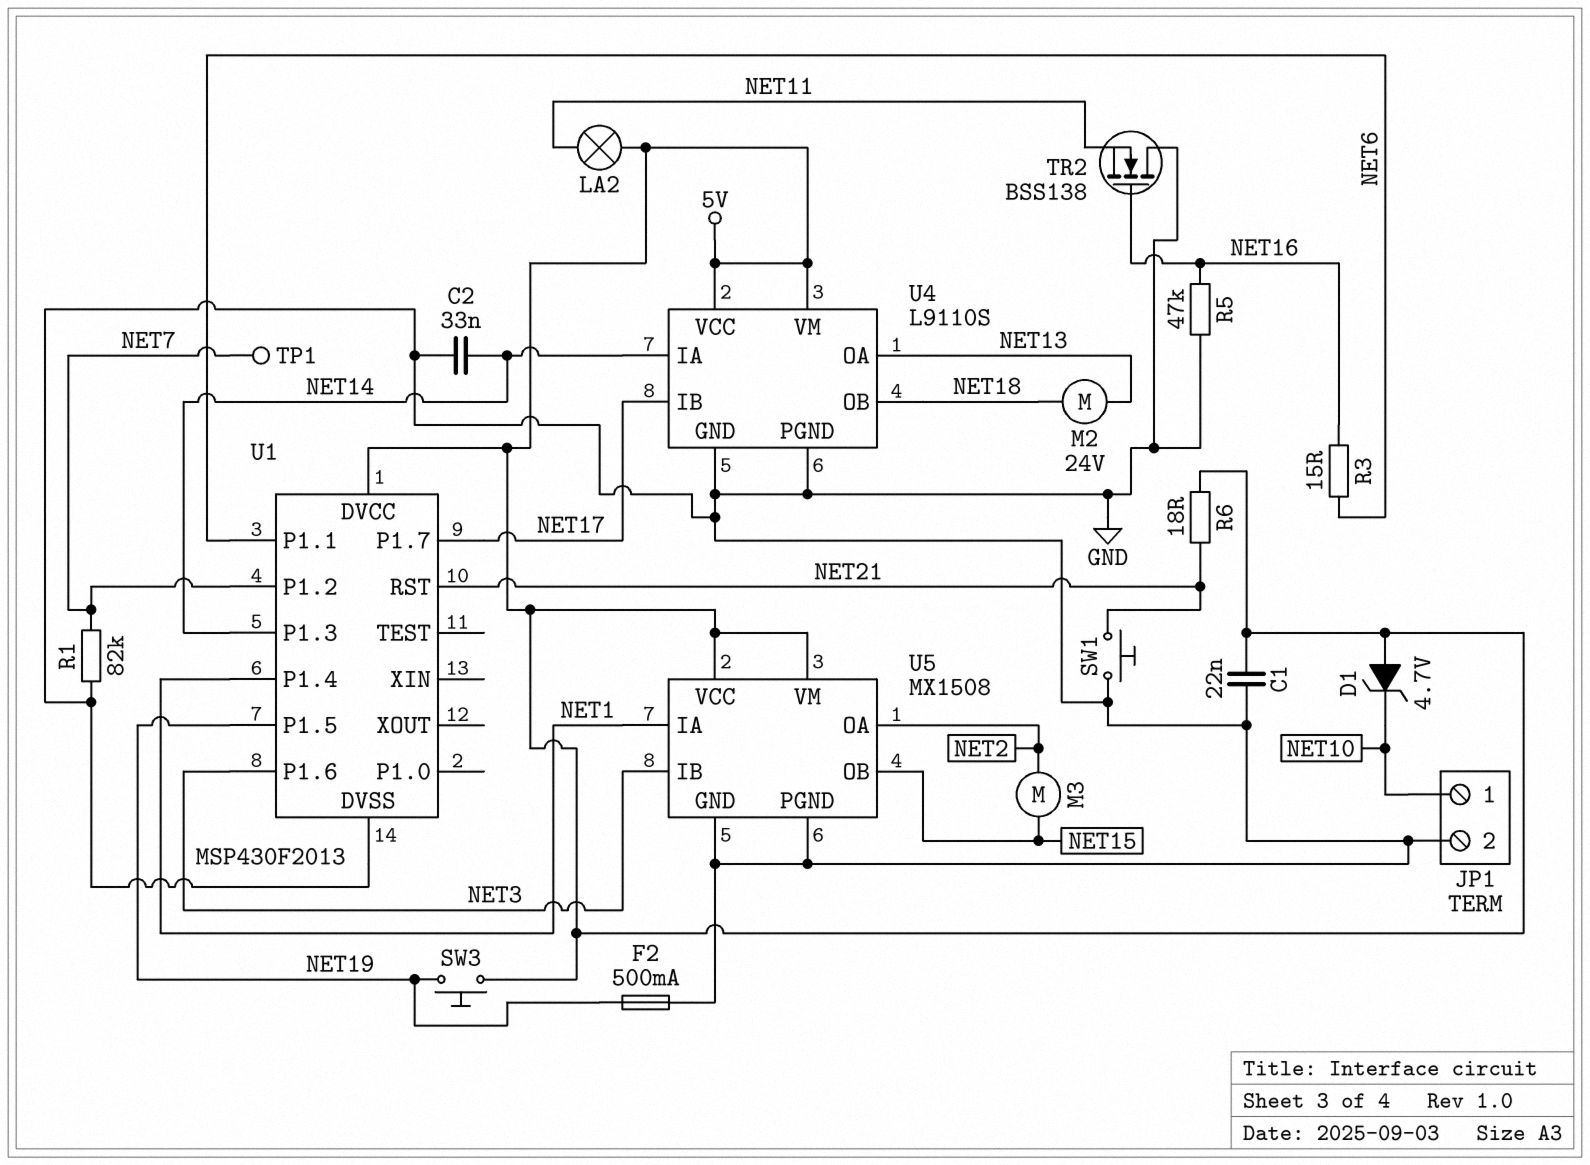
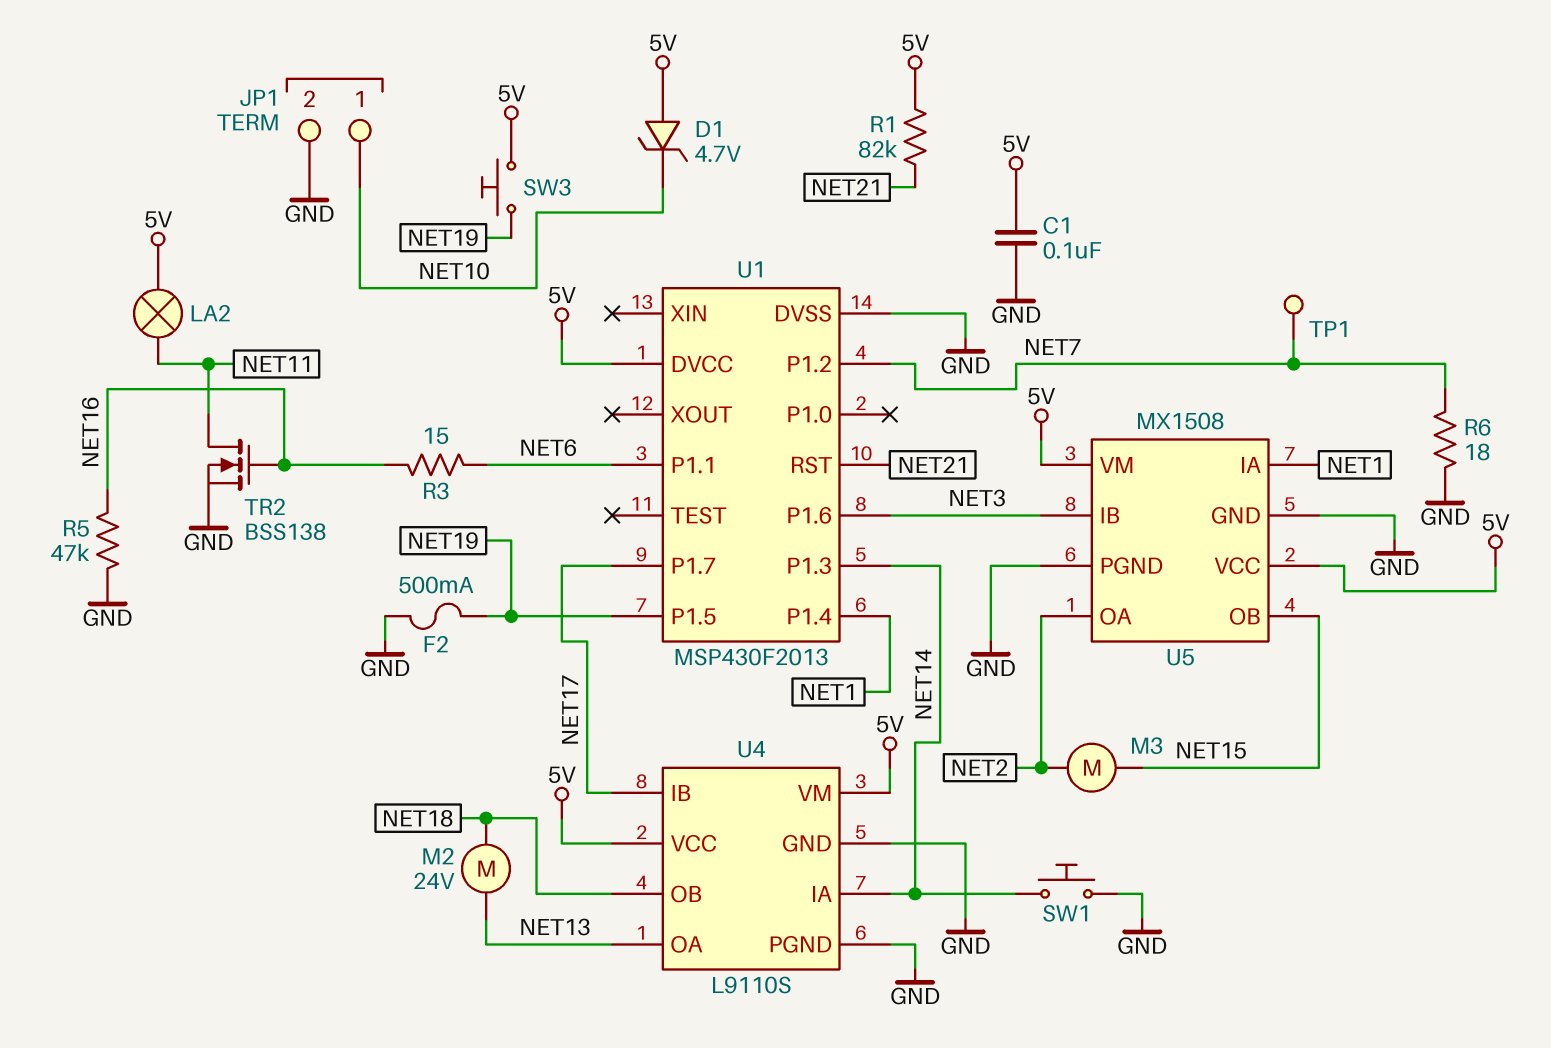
C1: 22nF (5V, GND) -> 100nF (5V, GND)
C2: 33nF (GND, NET14) -> none
R1: 82k (GND, NET7) -> 82k (5V, NET21)
R6: 18 (5V, NET21) -> 18 (GND, NET7)
SW1: button (GND, NET21) -> button (GND, NET14)
TR2: NMOS BSS138 (G NET16, D GND, S NET11) -> NMOS BSS138 (G NET16, D NET11, S GND)

